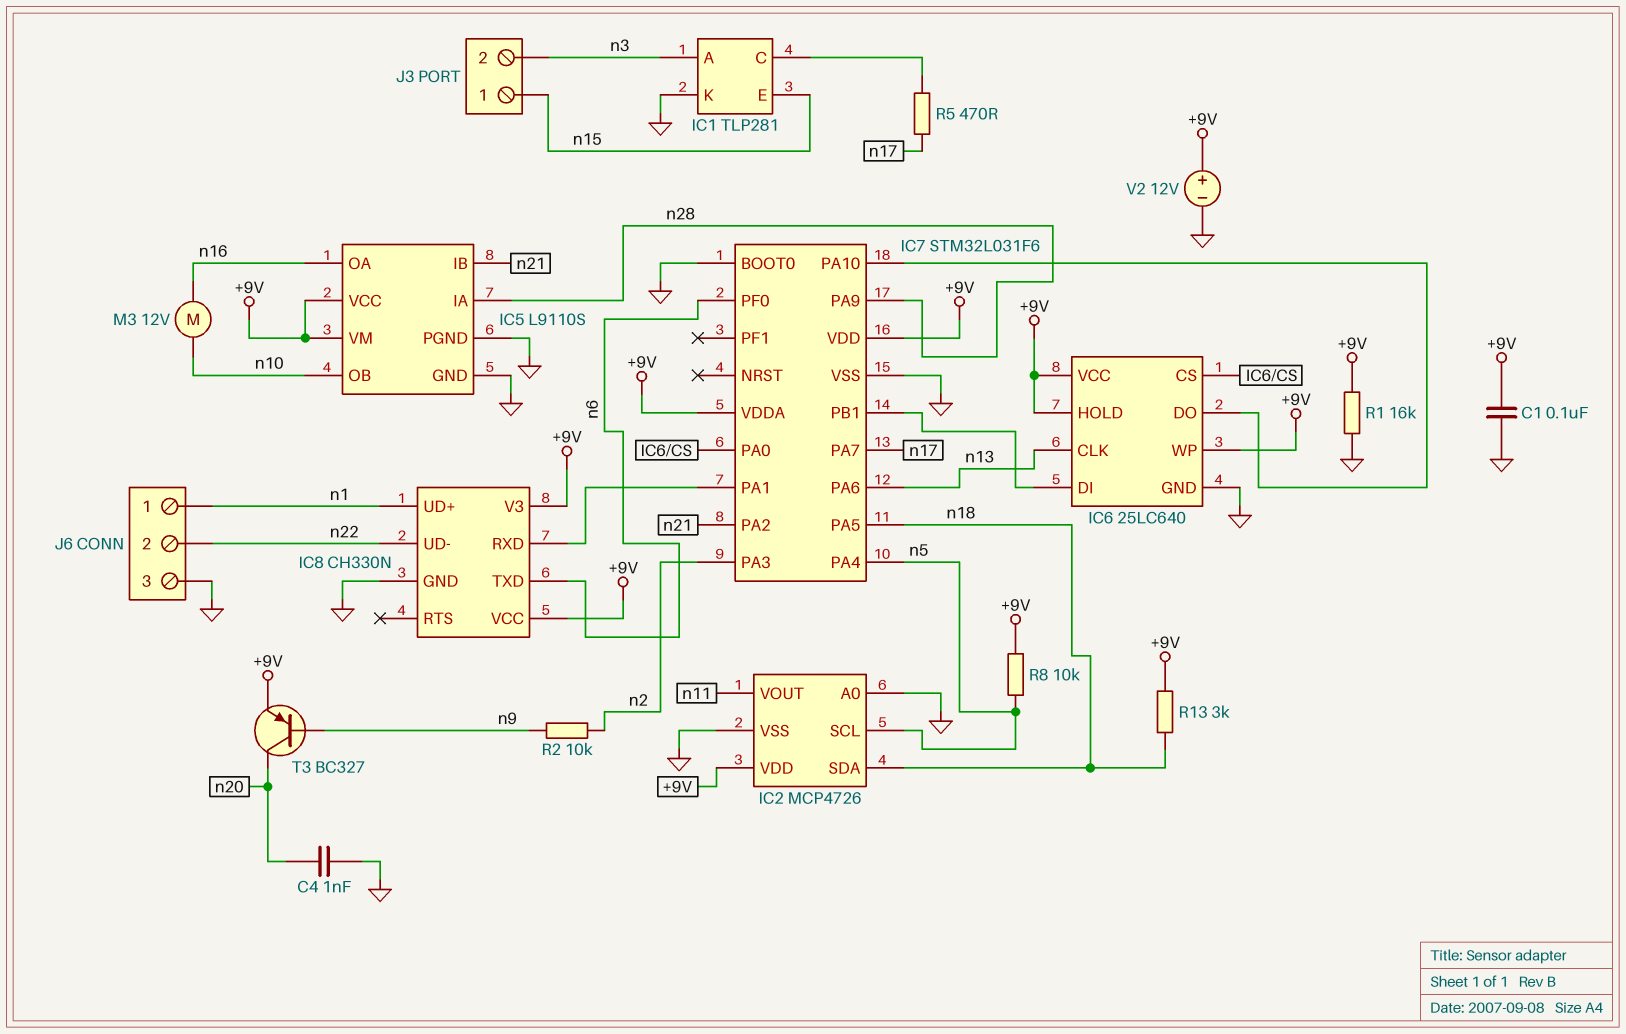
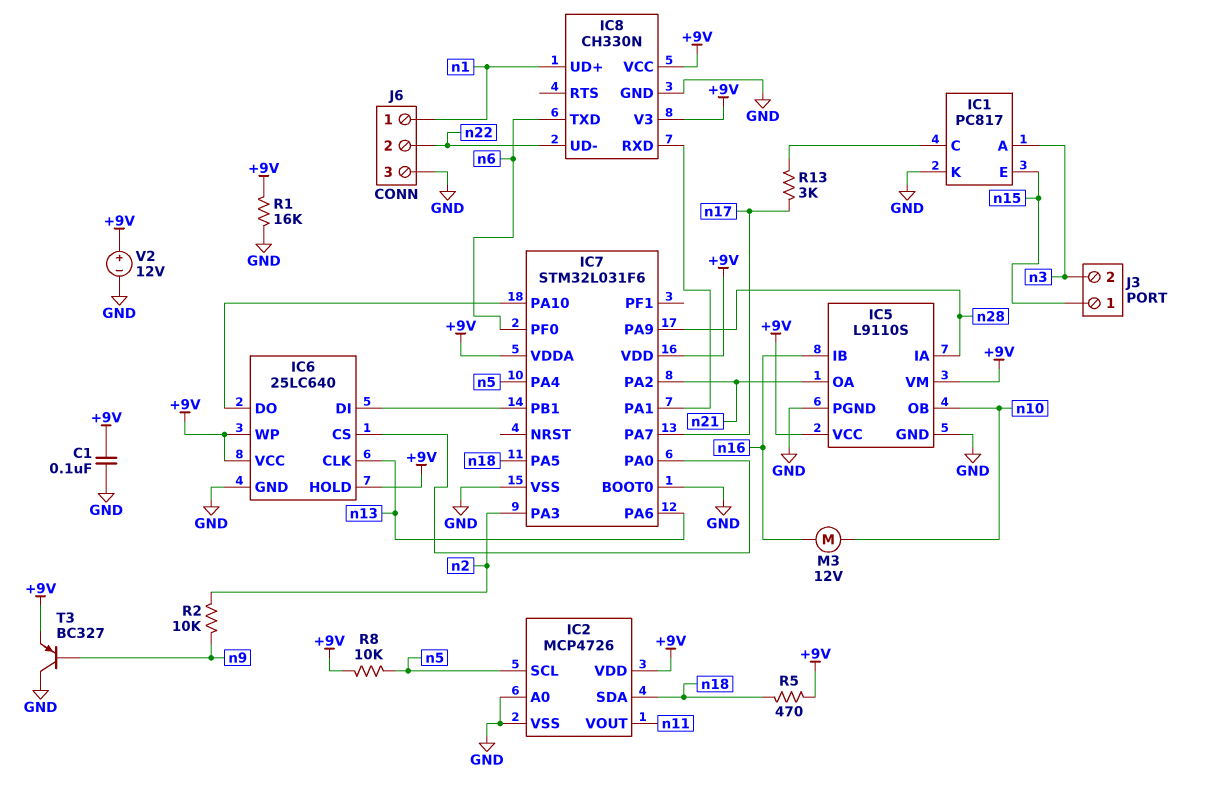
C4: 1nF (GND, n20) -> none
IC1: TLP281 -> PC817
IC5 pin IB: n21 -> n16
IC5 pin OA: n16 -> n21
R5: 470 (IC1/C, n17) -> 470 (+9V, n18)
R13: 3k (+9V, n18) -> 3k (IC1/C, n17)
T3: PNP BC327 (B n9, C n20, E +9V) -> PNP BC327 (B n9, C GND, E +9V)

